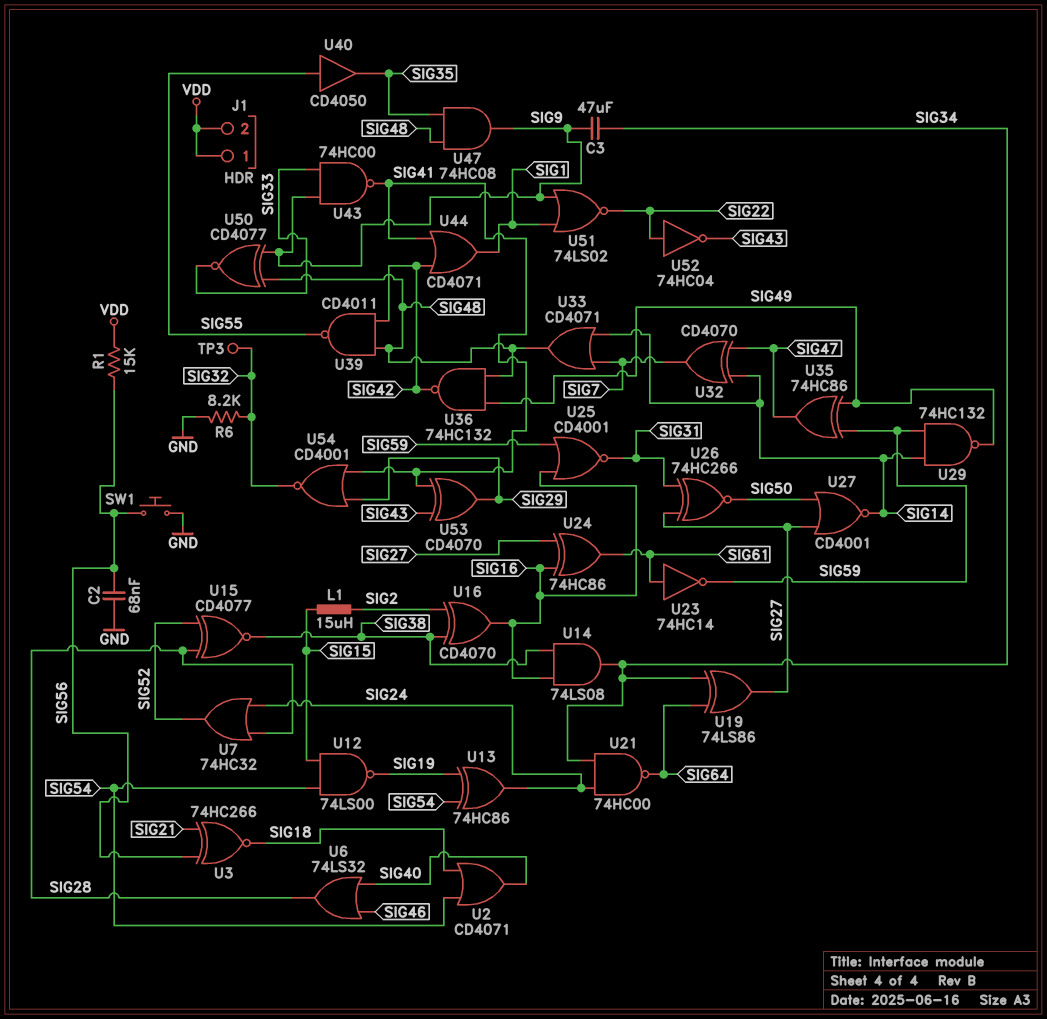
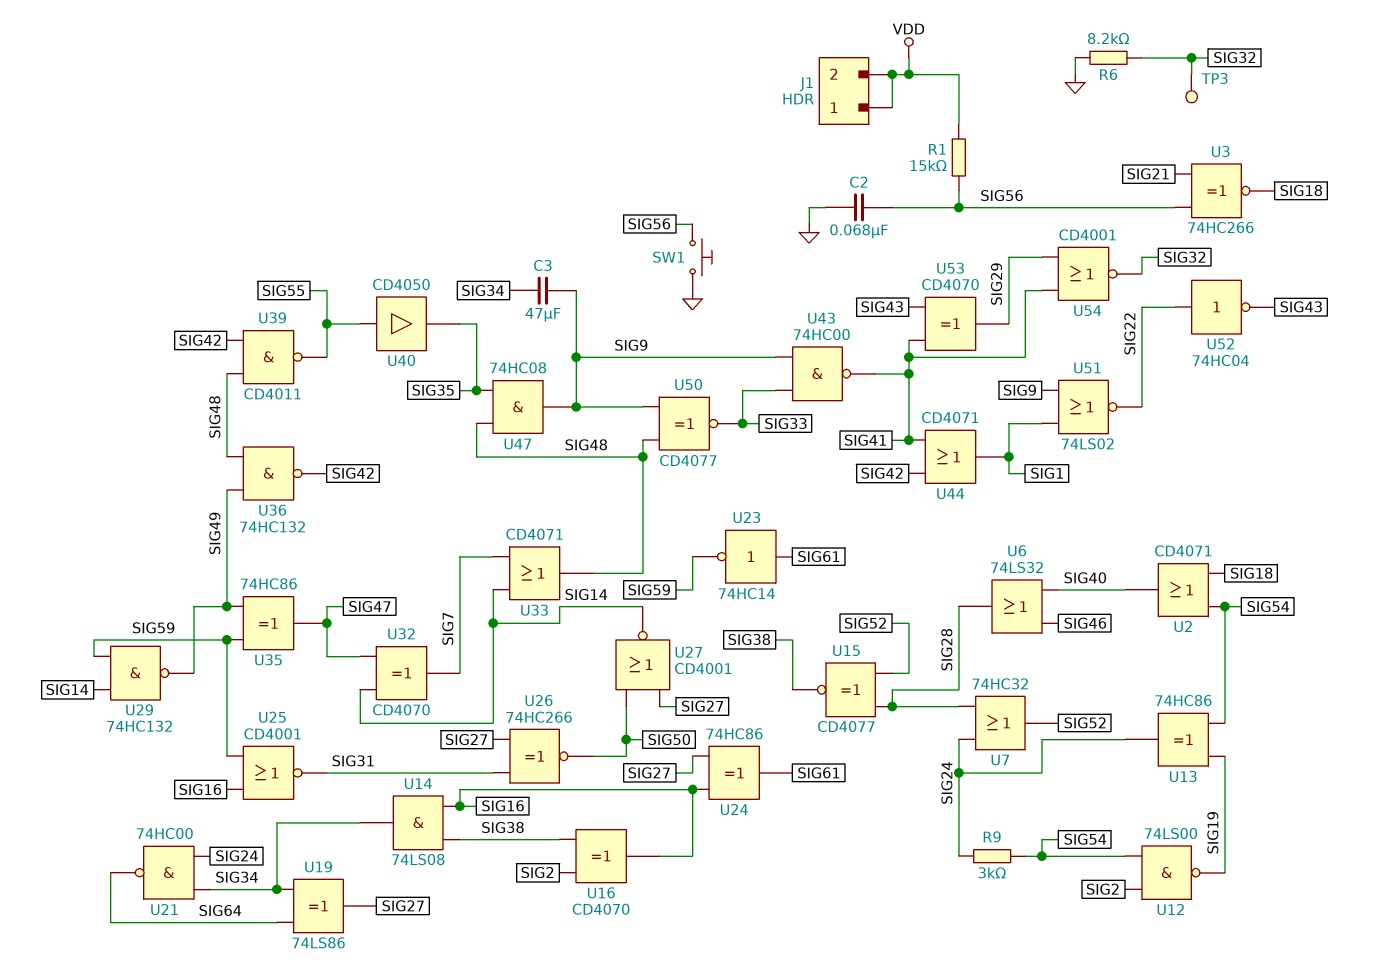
L1: 15uH (SIG2, SIG15) -> none
R9: none -> 3k (SIG24, SIG54)
U12: NAND 74LS00 (in SIG15, in SIG54, out SIG19) -> NAND 74LS00 (in SIG2, in SIG54, out SIG19)

